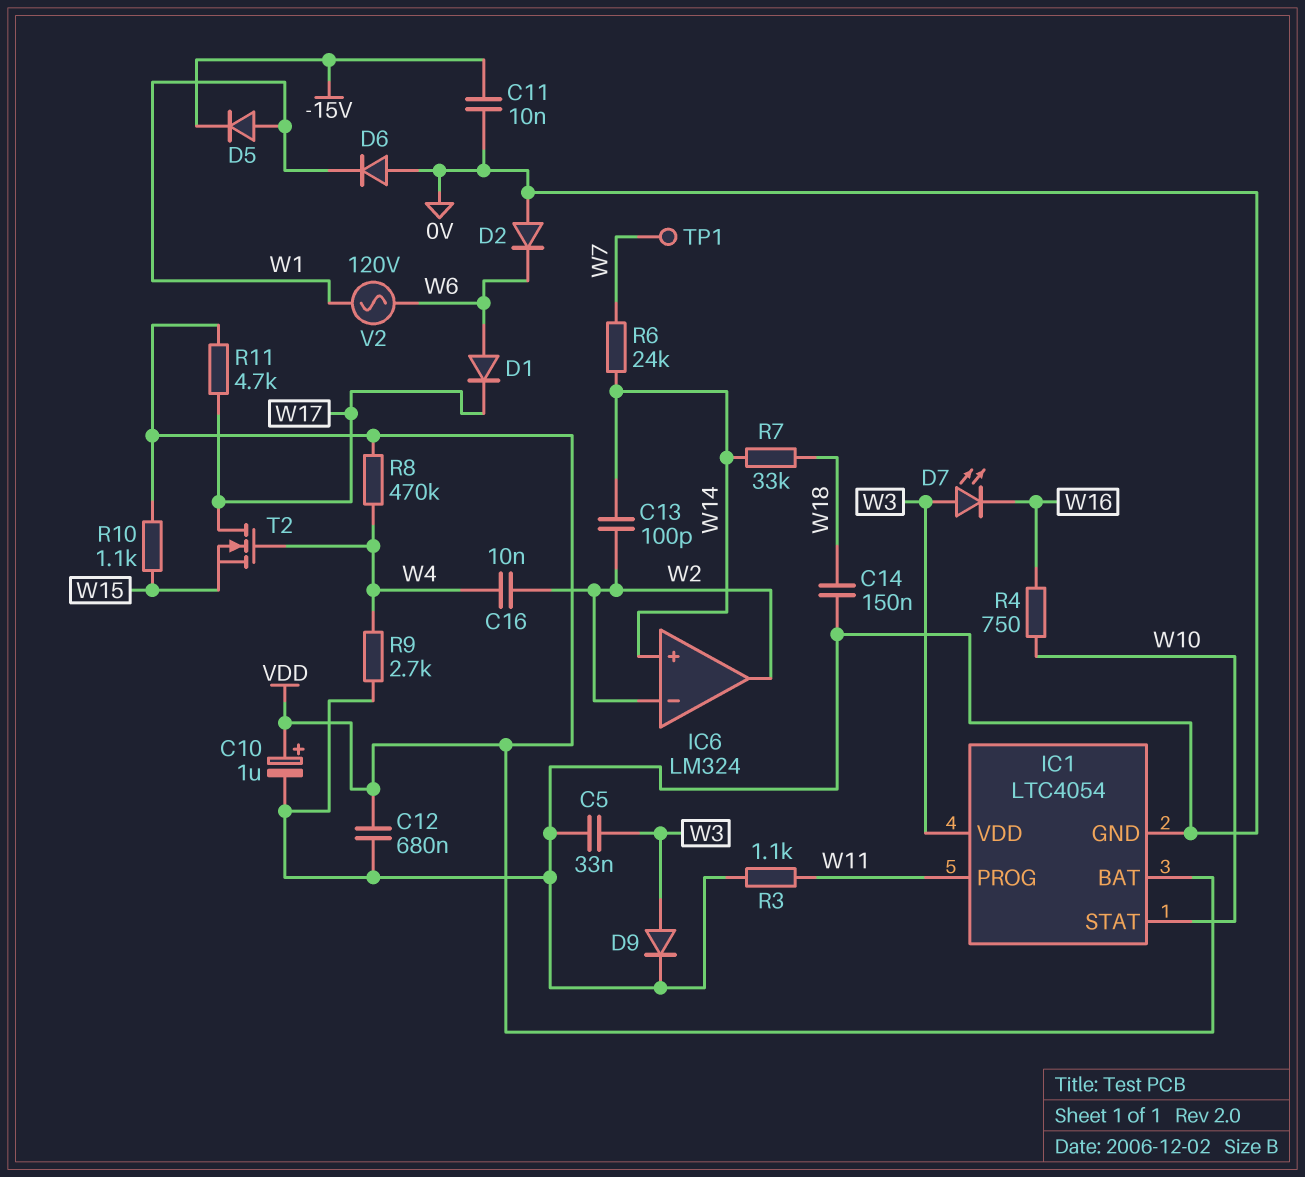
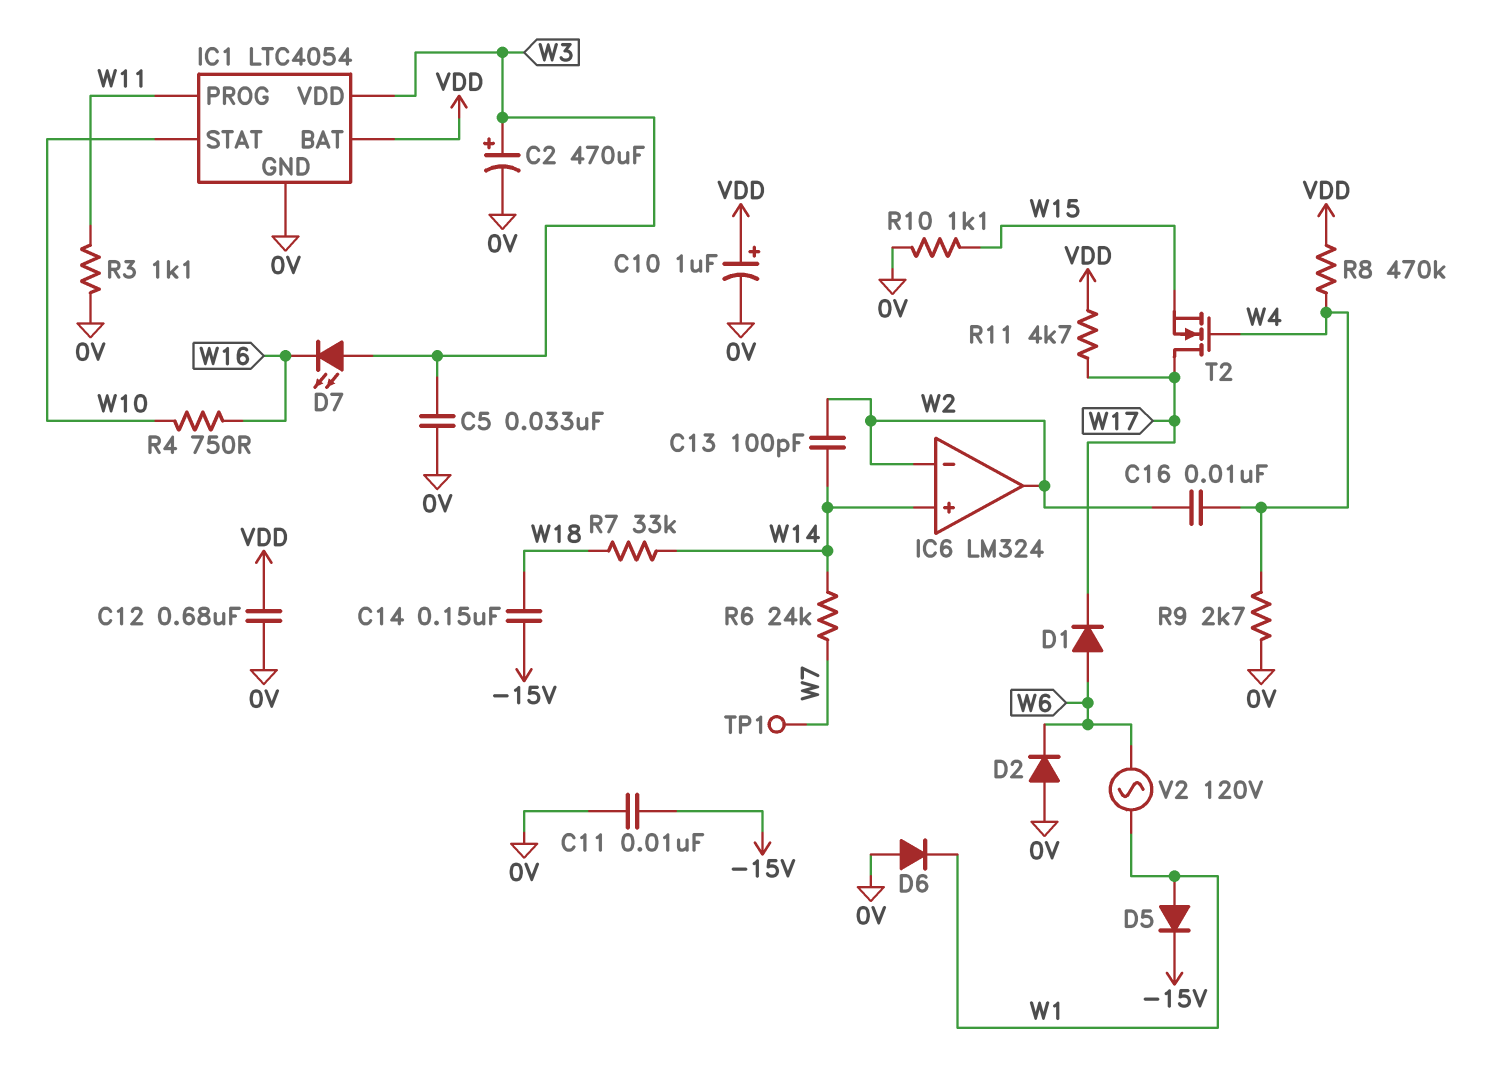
C2: none -> 470uF (plus W3, minus 0V)
C14: 150nF (0V, W18) -> 150nF (-15V, W18)
D9: diode (A W3, K 0V) -> none
R10: 1.1k (VDD, W15) -> 1.1k (0V, W15)

